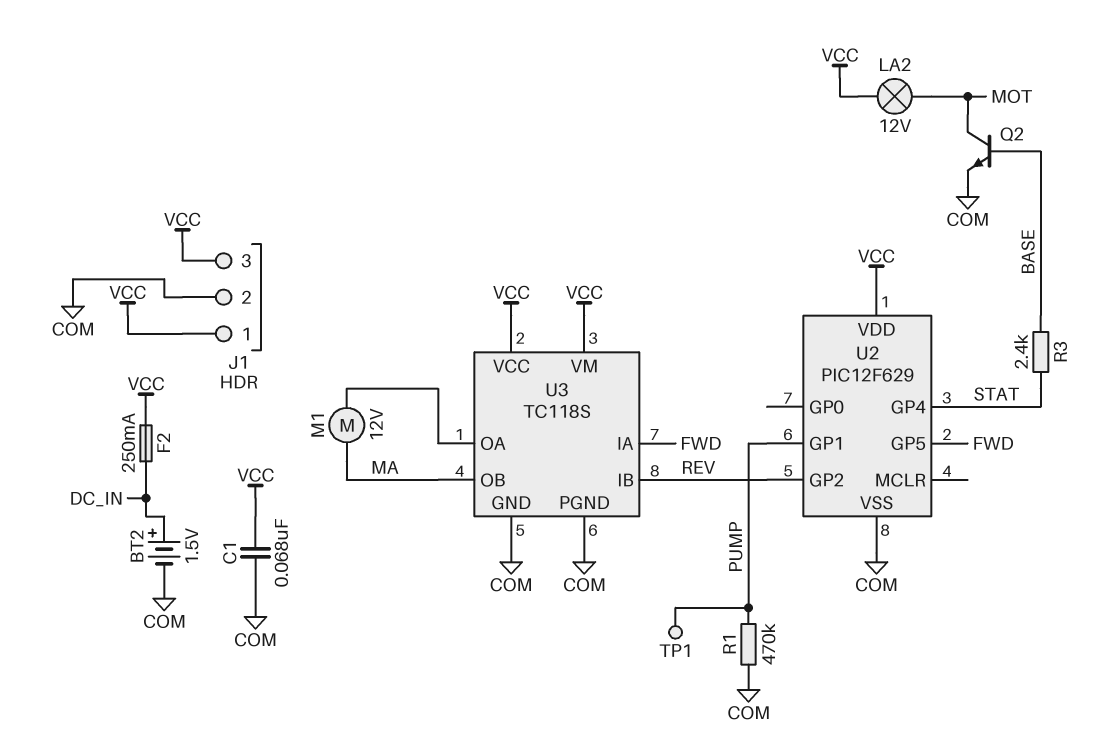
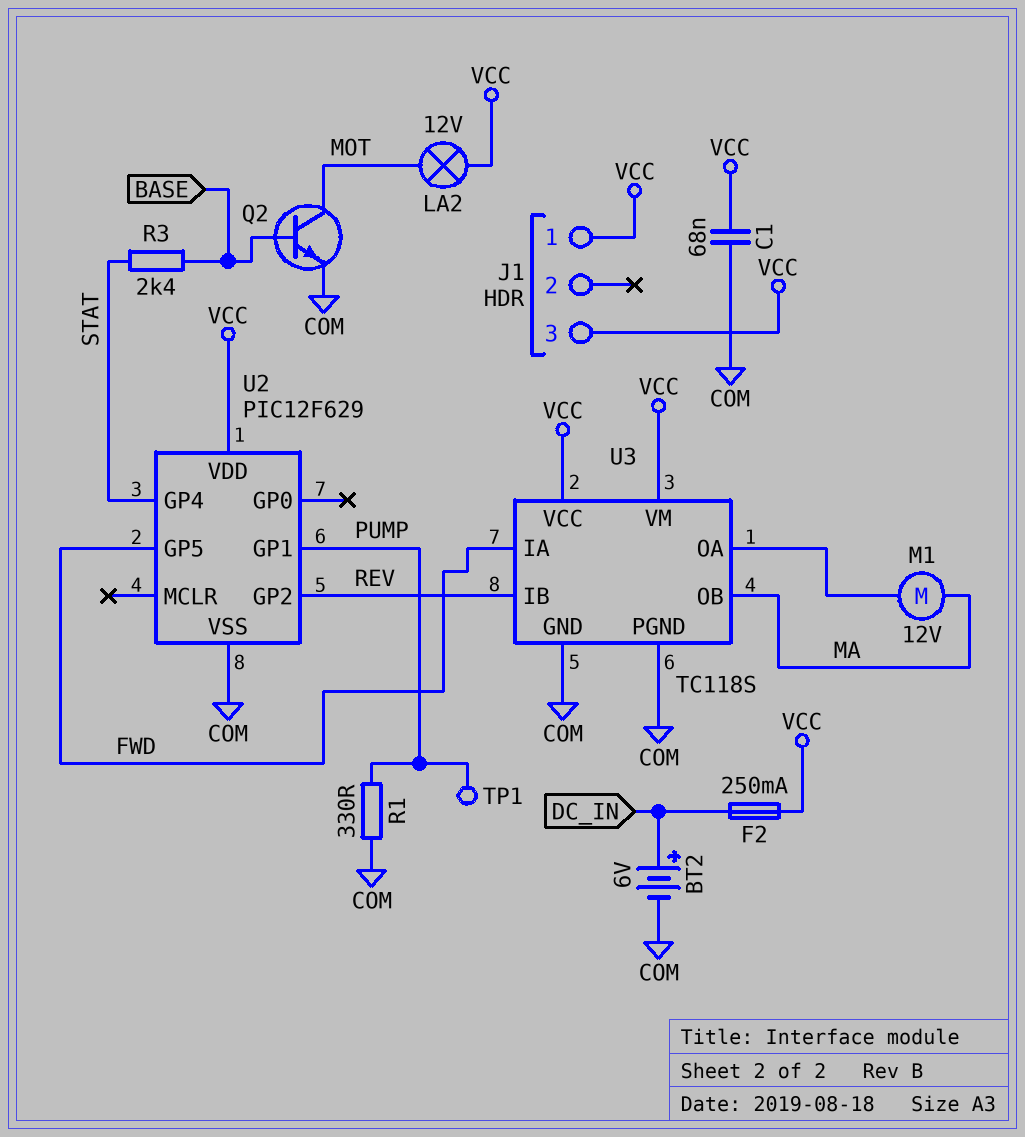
BT2: 1.5V (plus DC_IN, minus COM) -> 6V (plus DC_IN, minus COM)
J1 pin 2: COM -> none
R1: 470k (COM, PUMP) -> 330 (COM, PUMP)

